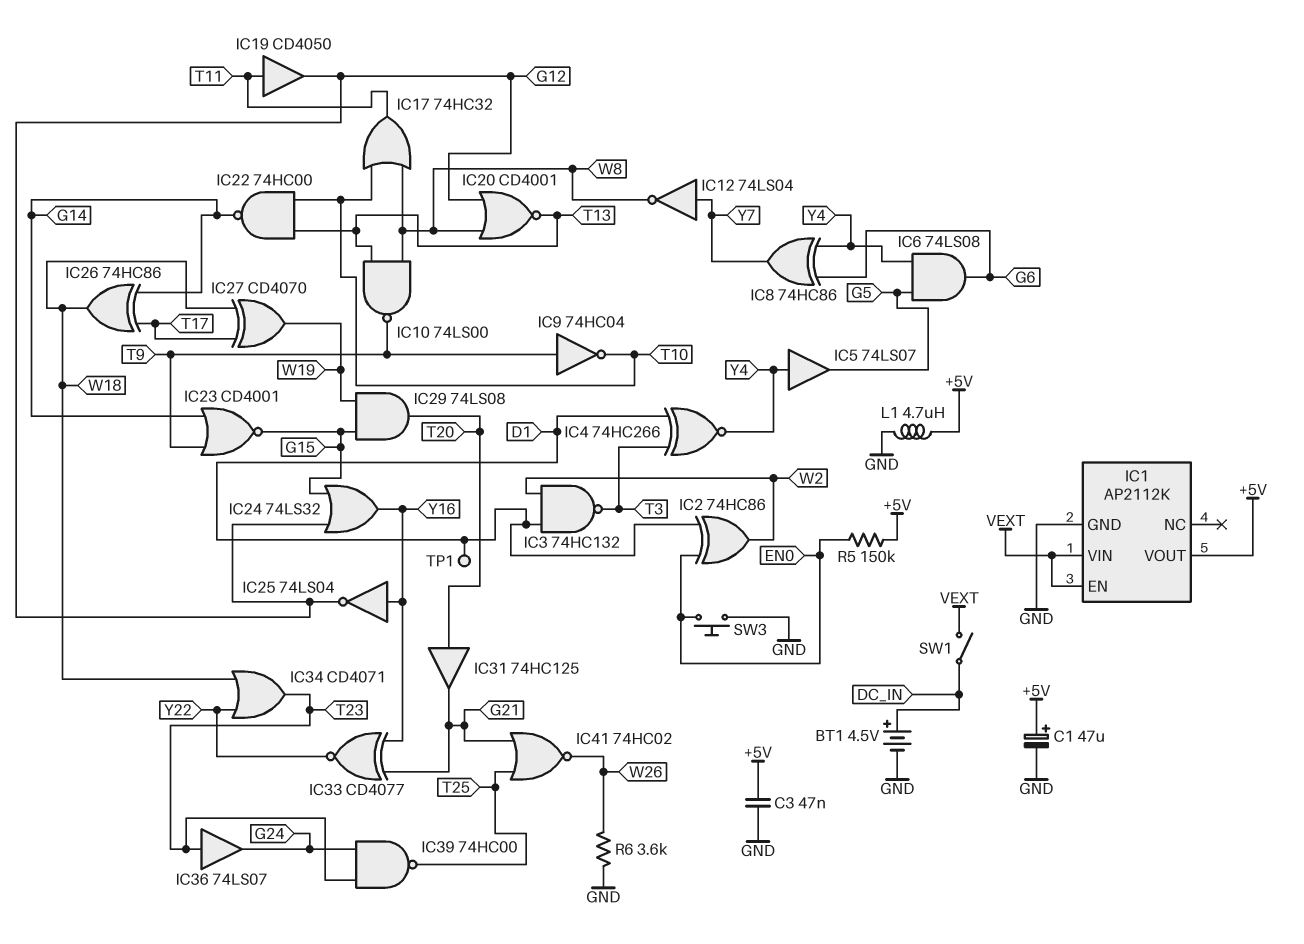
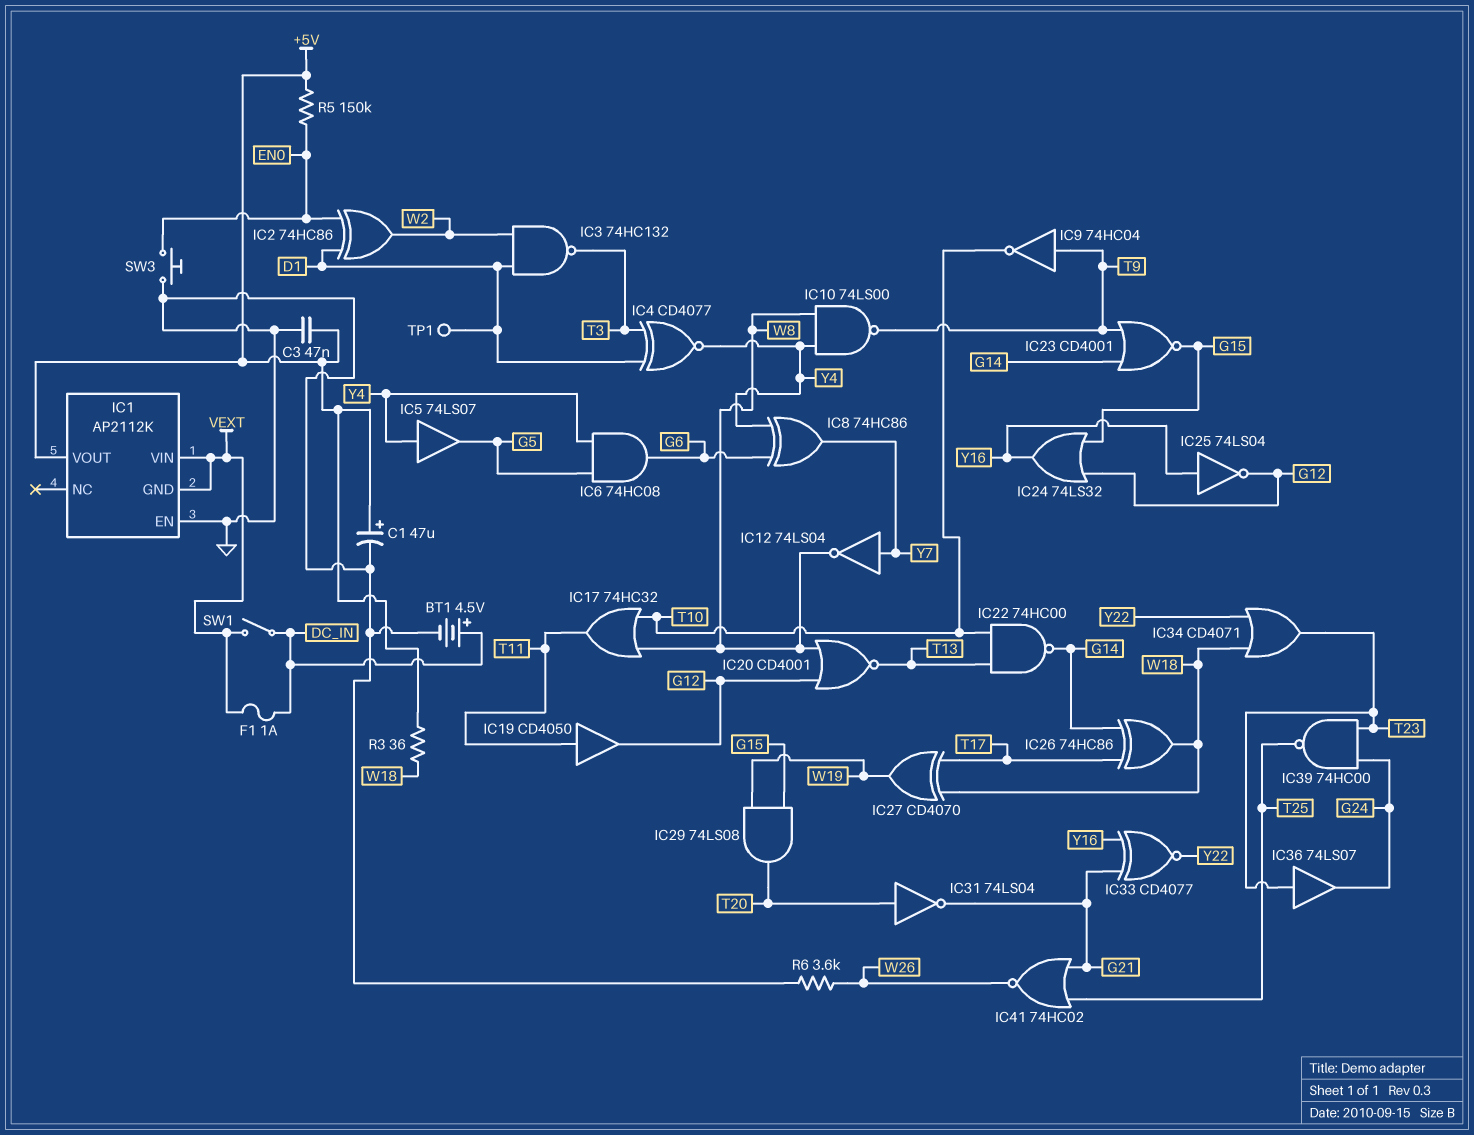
F1: none -> 1A (DC_IN, VEXT)
IC1 pin EN: VEXT -> GND
IC1 pin GND: GND -> VEXT
IC4: XNOR 74HC266 (in D1, in T3, out Y4) -> XNOR CD4077 (in D1, in T3, out Y4)
IC6: AND 74LS08 (in G5, in Y4, out G6) -> AND 74HC08 (in G5, in Y4, out G6)
IC10: NAND 74LS00 (in T13, in W8, out T9) -> NAND 74LS00 (in W8, in Y4, out T9)
IC31: buffer 74HC125 (in T20, out G21) -> NOT 74LS04 (in T20, out G21)
L1: 4.7uH (+5V, GND) -> none
R3: none -> 36 (+5V, W18)

